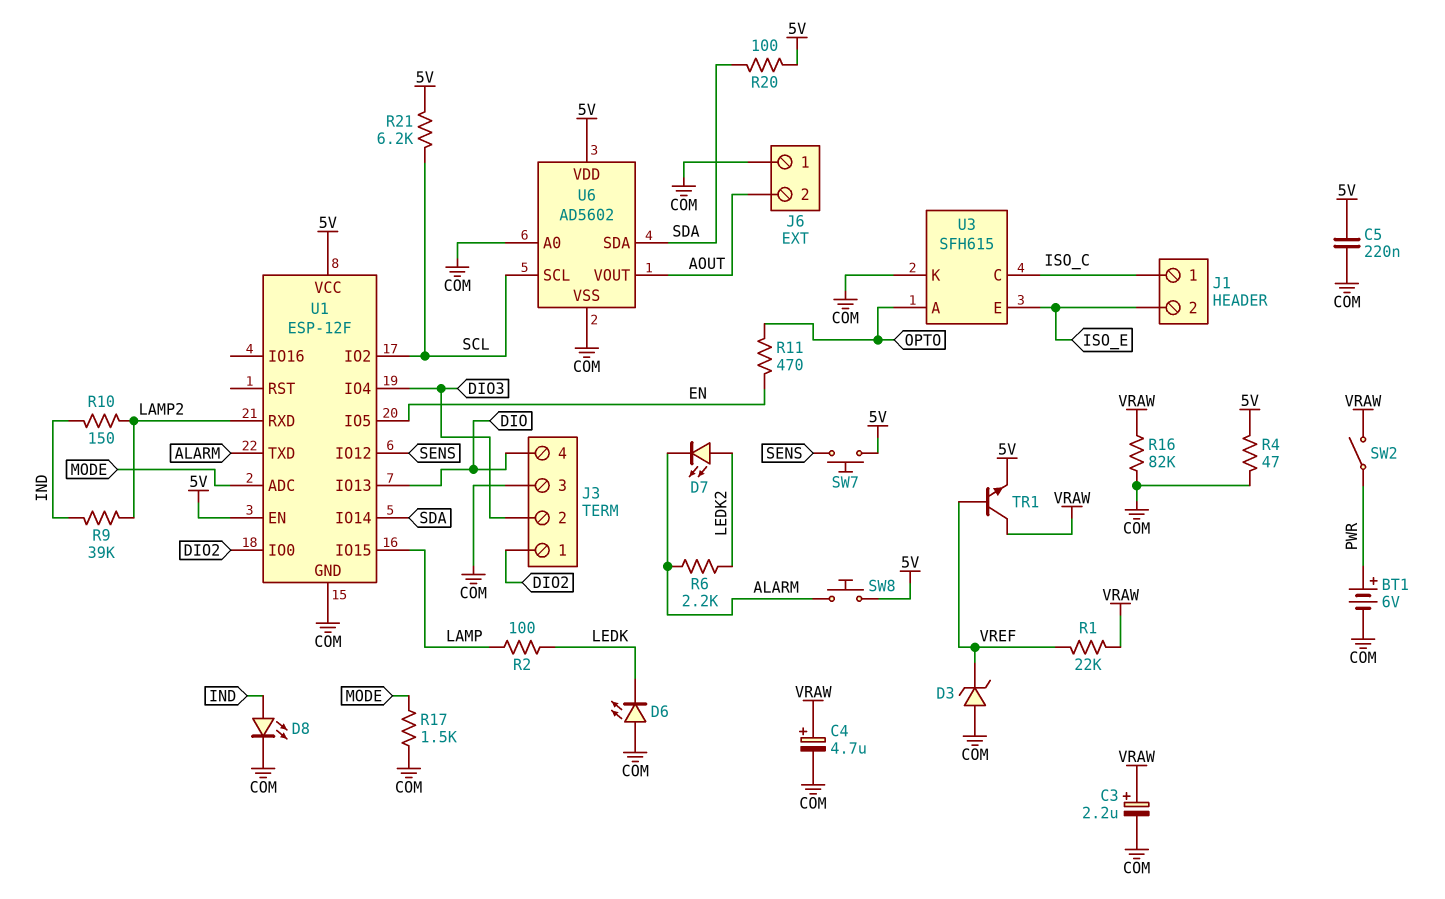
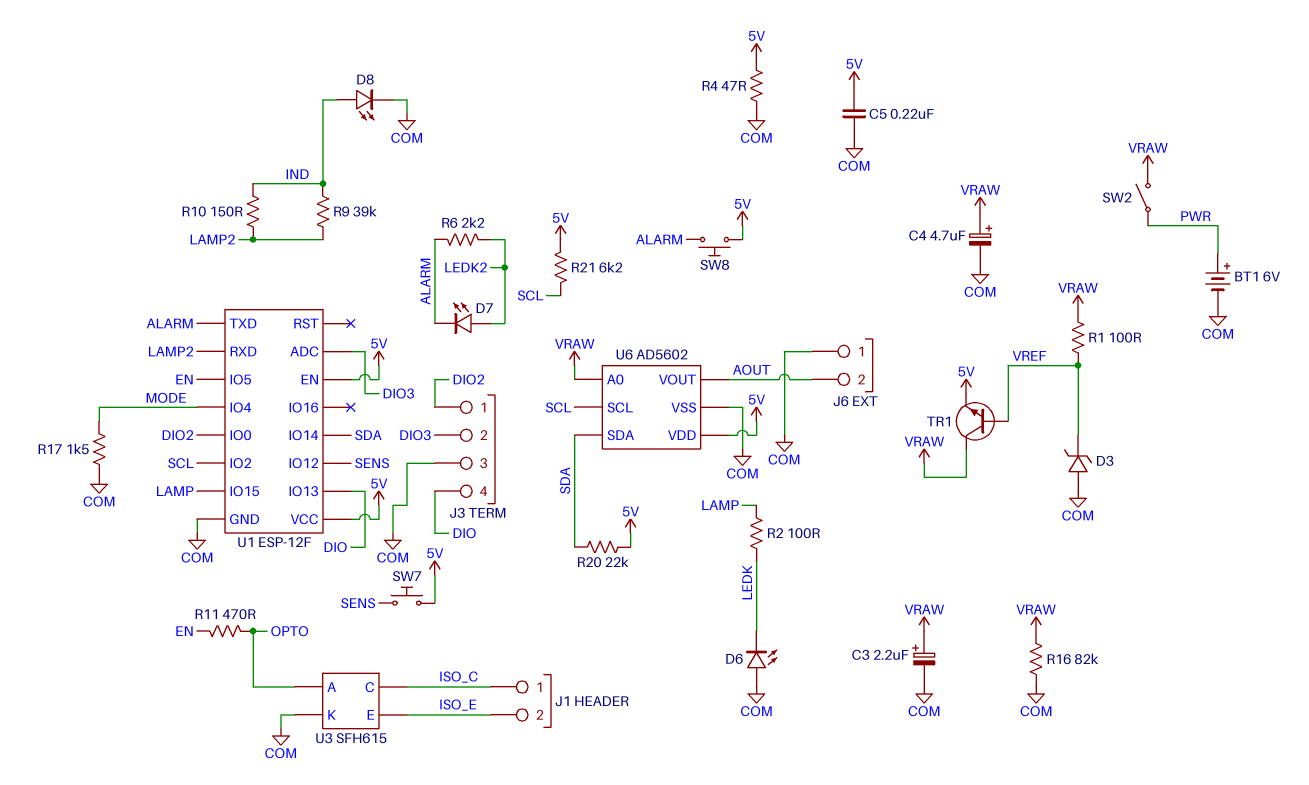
R1: 22k (VRAW, VREF) -> 100 (VRAW, VREF)
R20: 100 (5V, SDA) -> 22k (5V, SDA)
U1 pin ADC: MODE -> DIO3
U1 pin IO4: DIO3 -> MODE
U6 pin A0: COM -> VRAW

